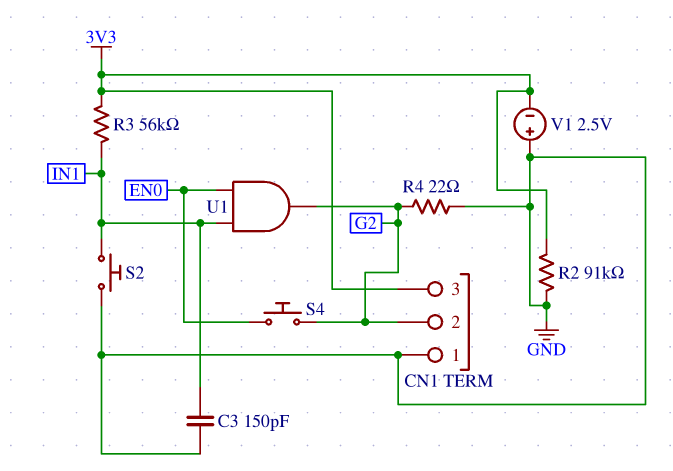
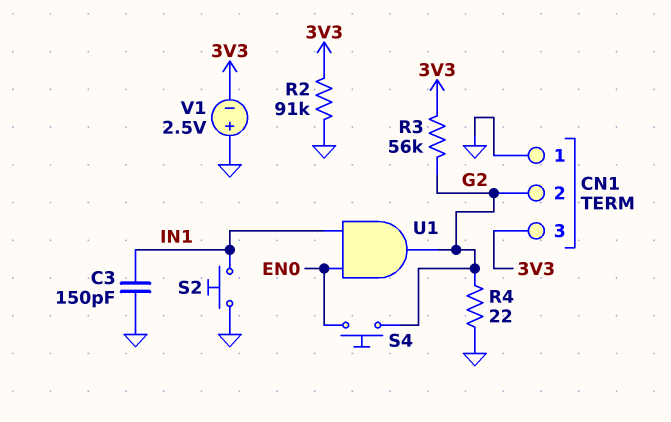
R3: 56k (3V3, IN1) -> 56k (3V3, G2)

